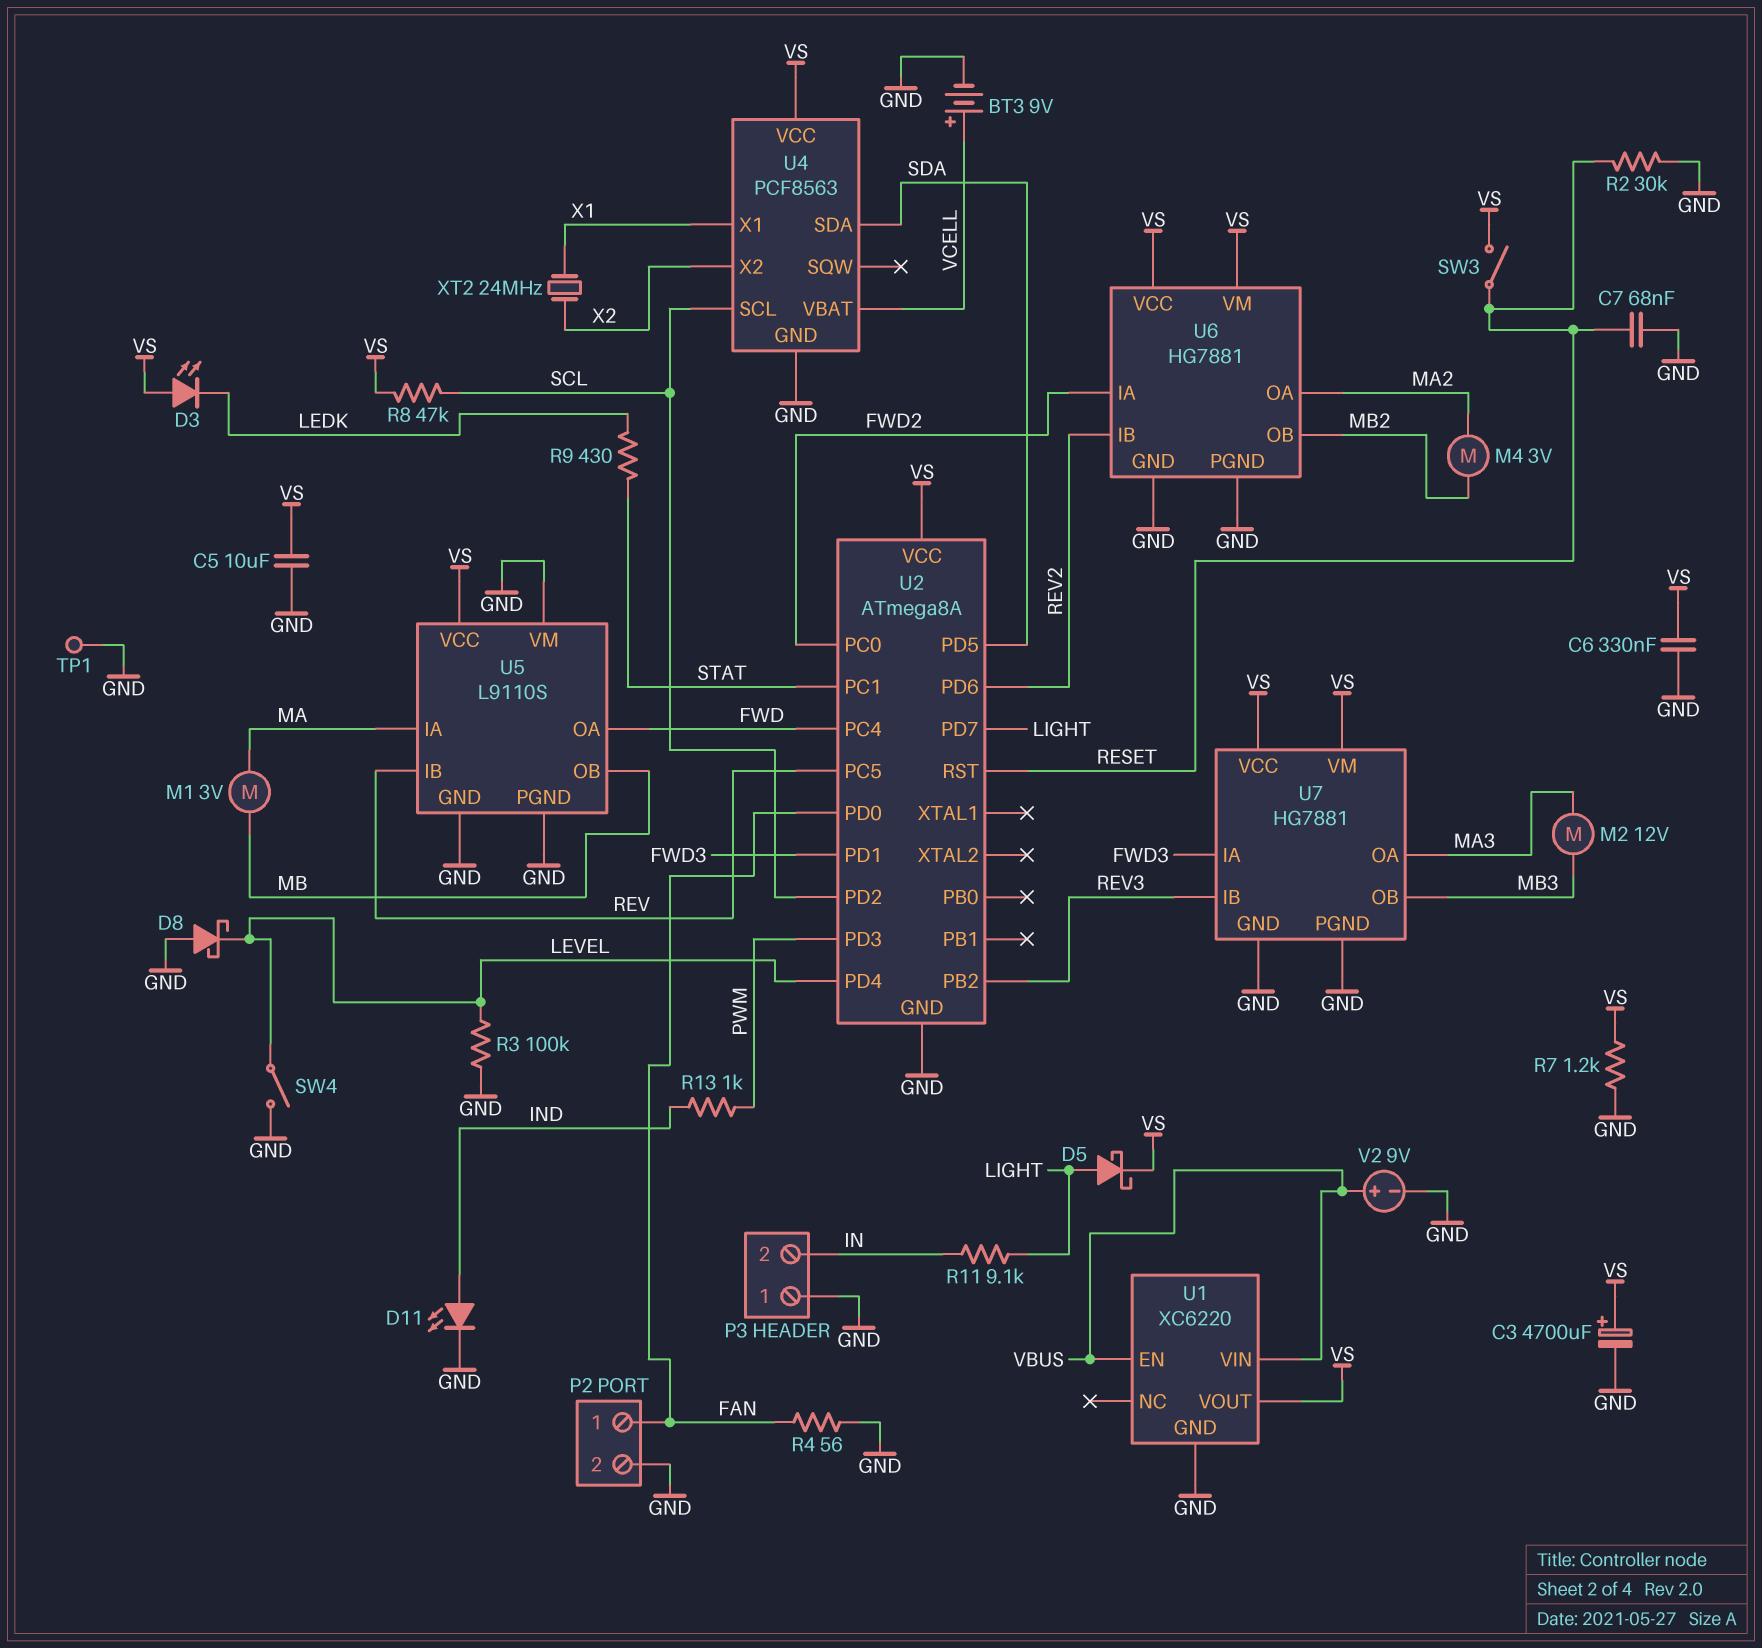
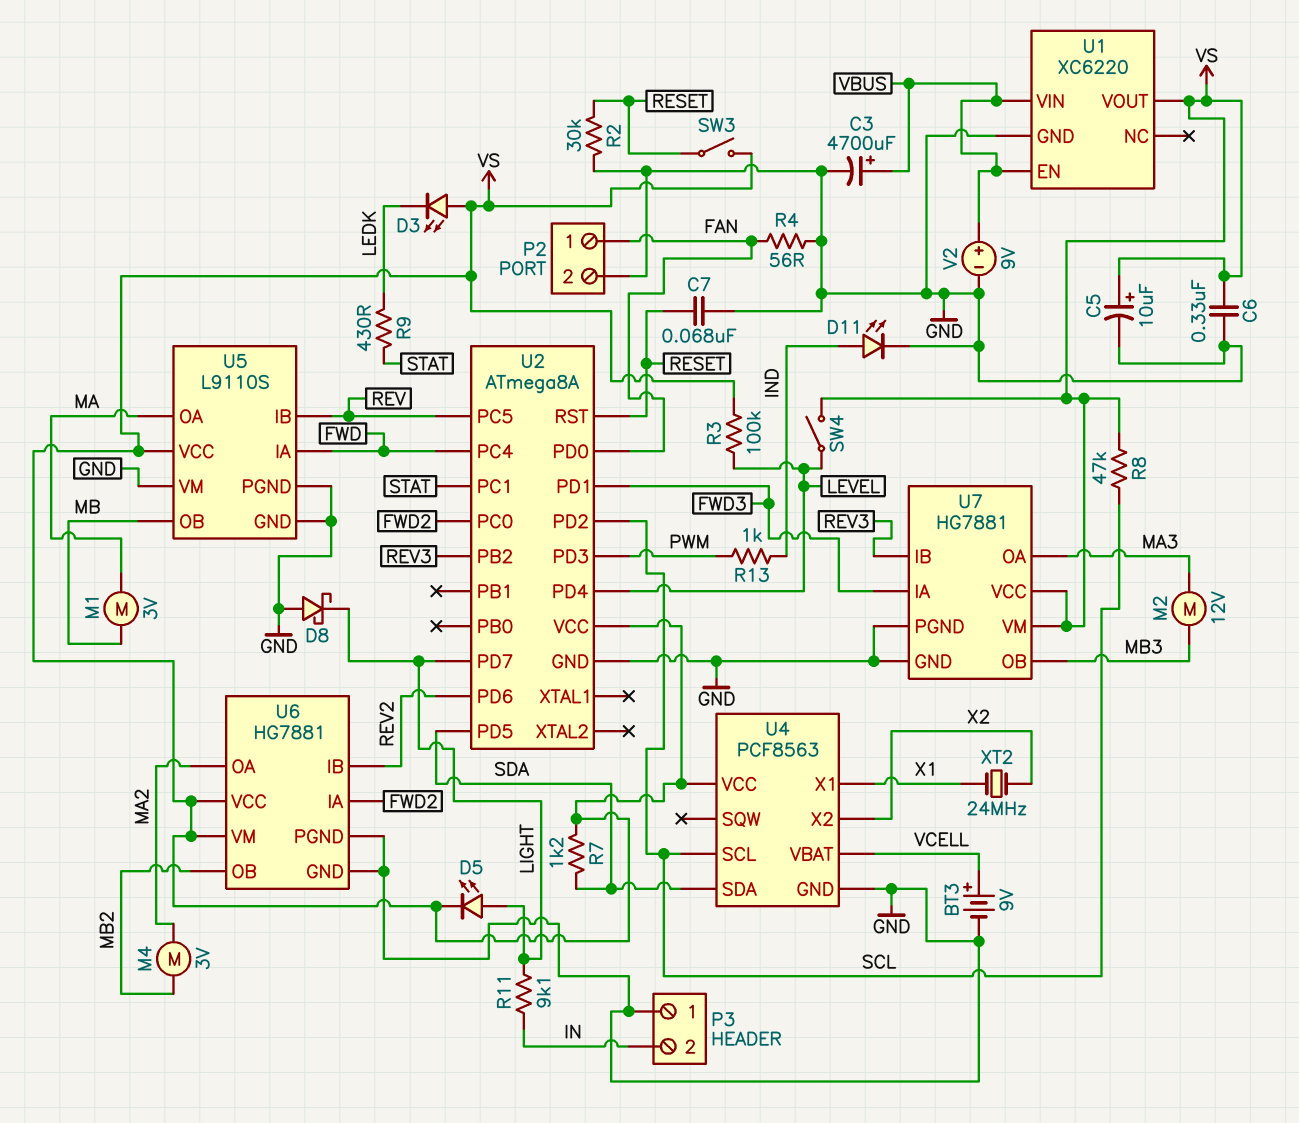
C3: 4700uF (plus VS, minus GND) -> 4700uF (plus VBUS, minus GND)
C5: 10uF (GND, VS) -> 10uF (plus VS, minus GND)
D5: schottky (A LIGHT, K VS) -> LED (A LIGHT, K VS)
D8: schottky (A GND, K LEVEL) -> schottky (A GND, K LIGHT)
R3: 100k (GND, LEVEL) -> 100k (LEVEL, VS)
R7: 1.2k (GND, VS) -> 1.2k (SDA, VS)
SW4: switch (GND, LEVEL) -> switch (LEVEL, VS)
TP1: test point (GND) -> none
U5 pin IA: MA -> FWD
U5 pin OA: FWD -> MA

